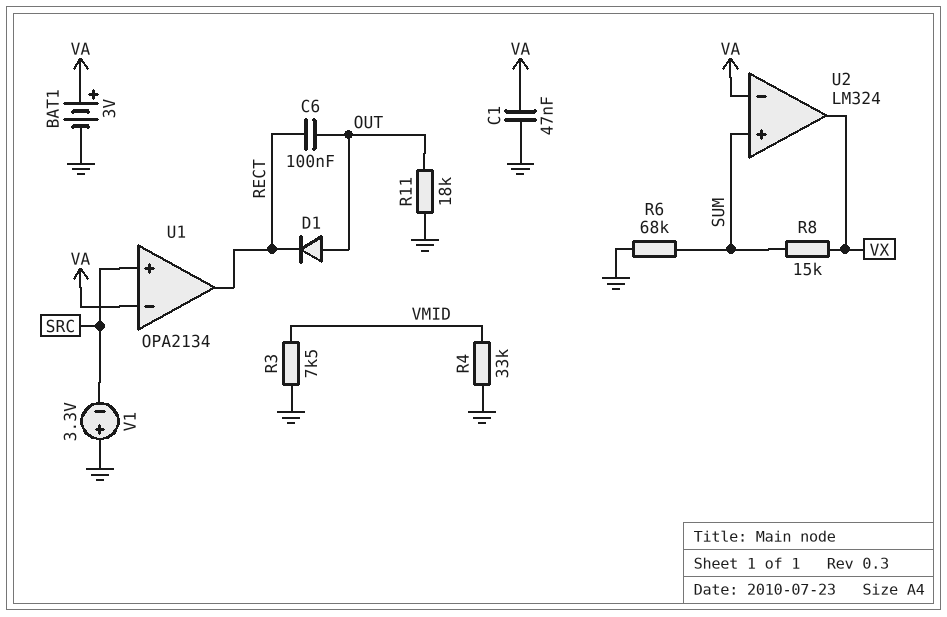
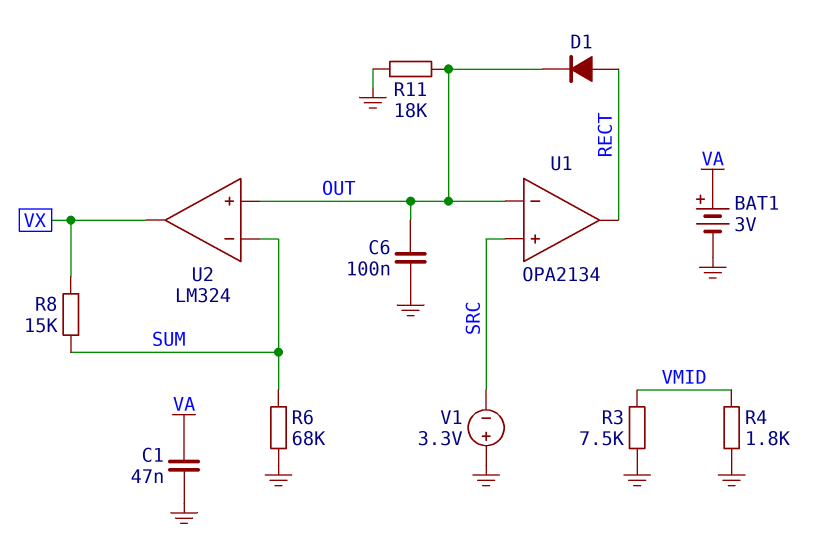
C6: 100nF (OUT, RECT) -> 100nF (GND, OUT)
D1: diode (A OUT, K RECT) -> diode (A RECT, K OUT)
R4: 33k (GND, VMID) -> 1.8k (GND, VMID)
U1 pin in-: VA -> OUT
U2 pin in+: SUM -> OUT
U2 pin in-: VA -> SUM

